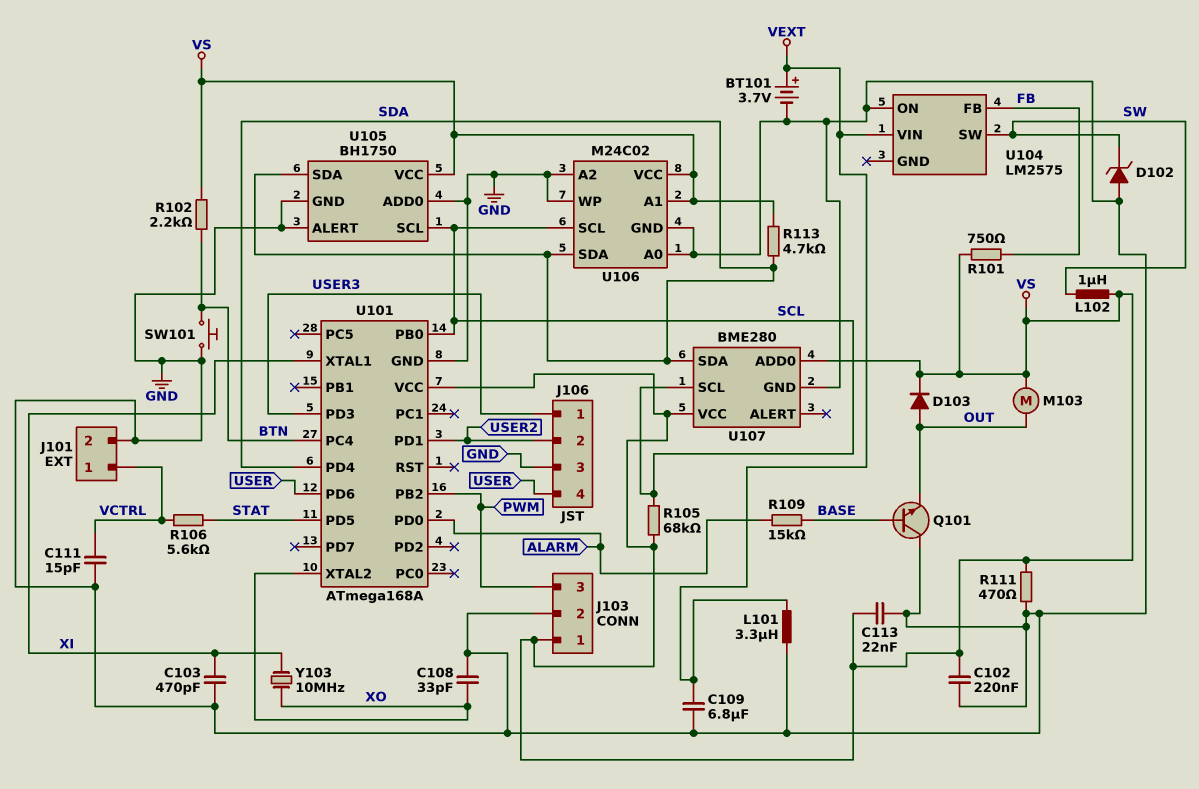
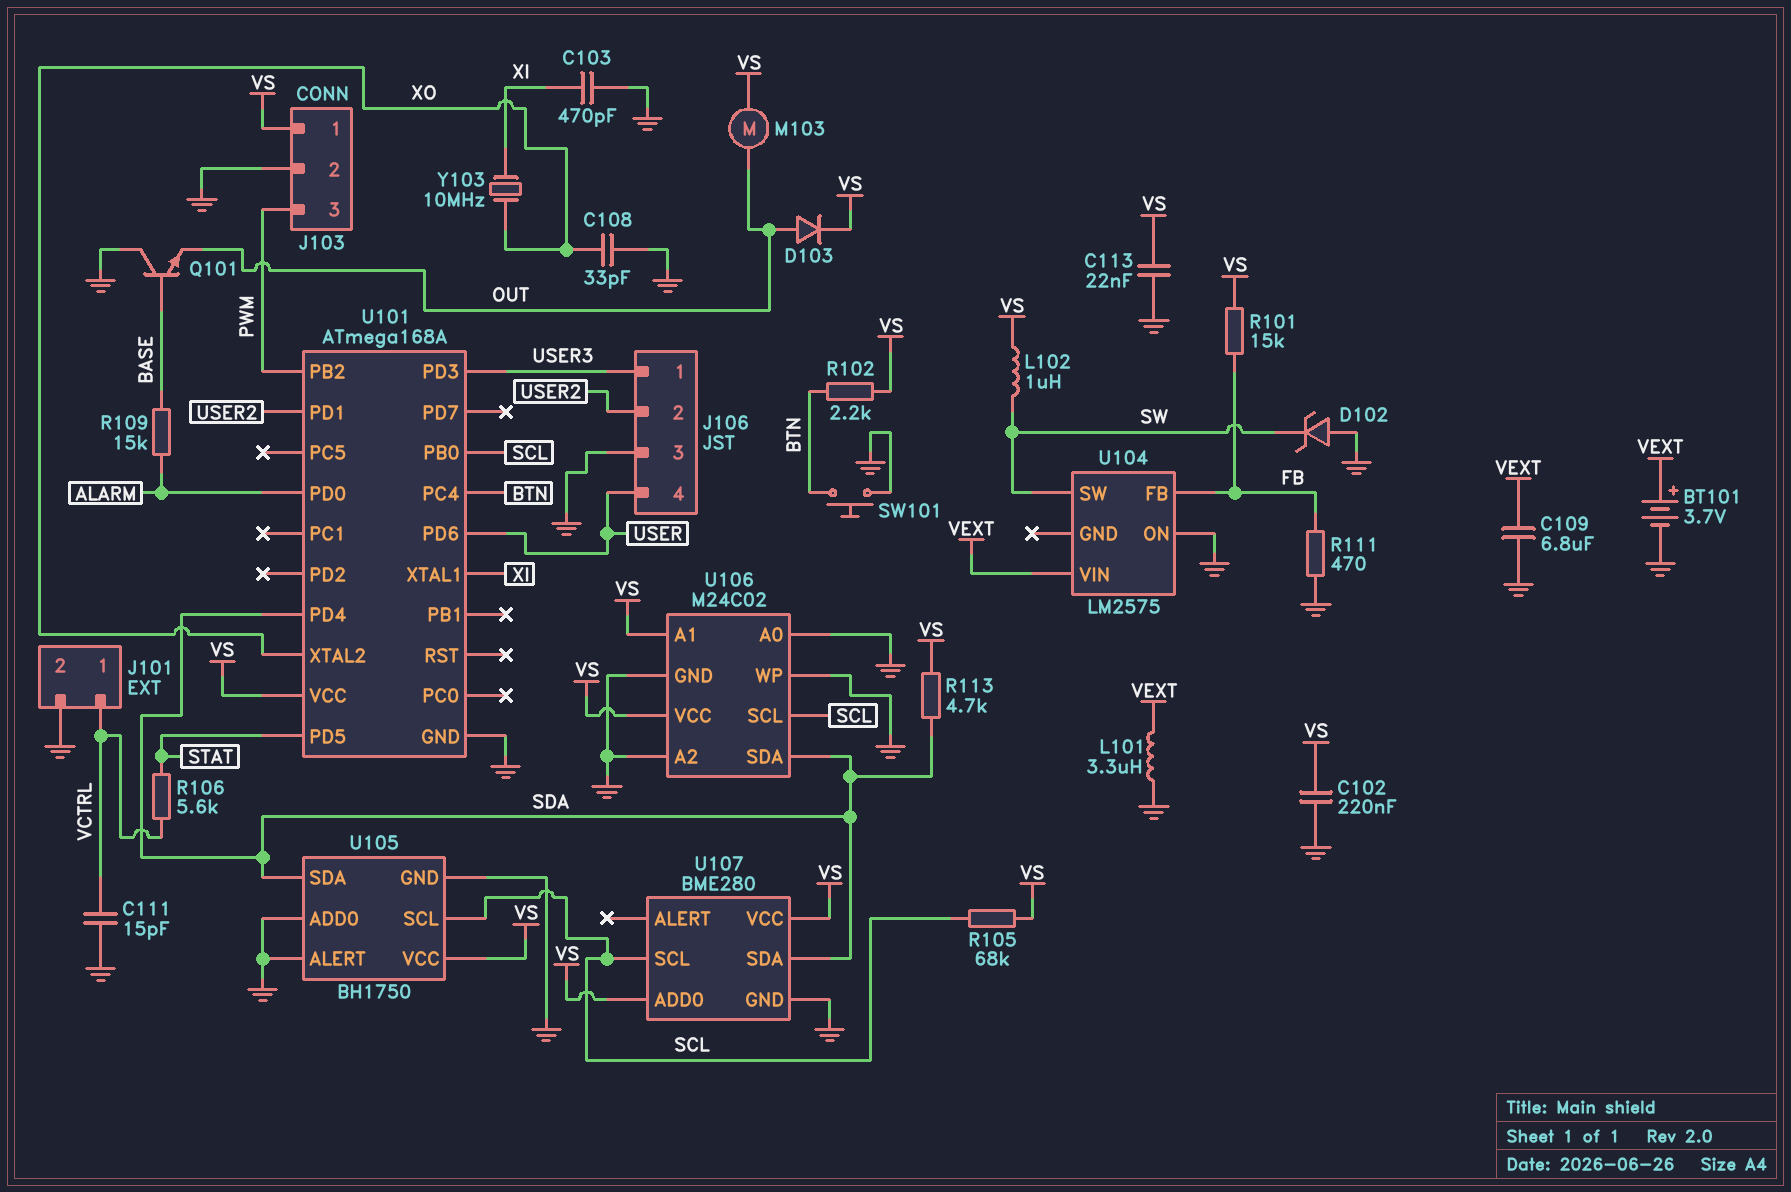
R101: 750 (FB, VS) -> 15k (FB, VS)
R111: 470 (GND, VS) -> 470 (FB, GND)

